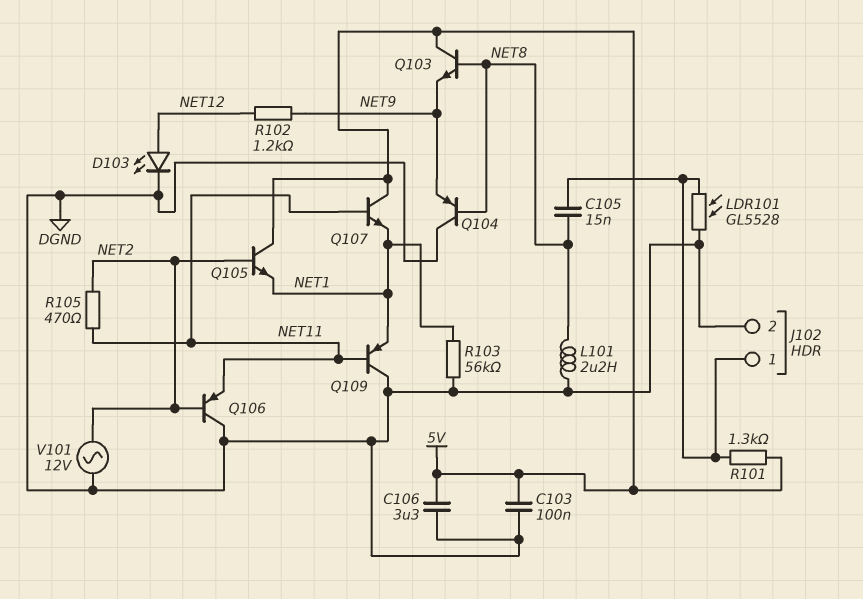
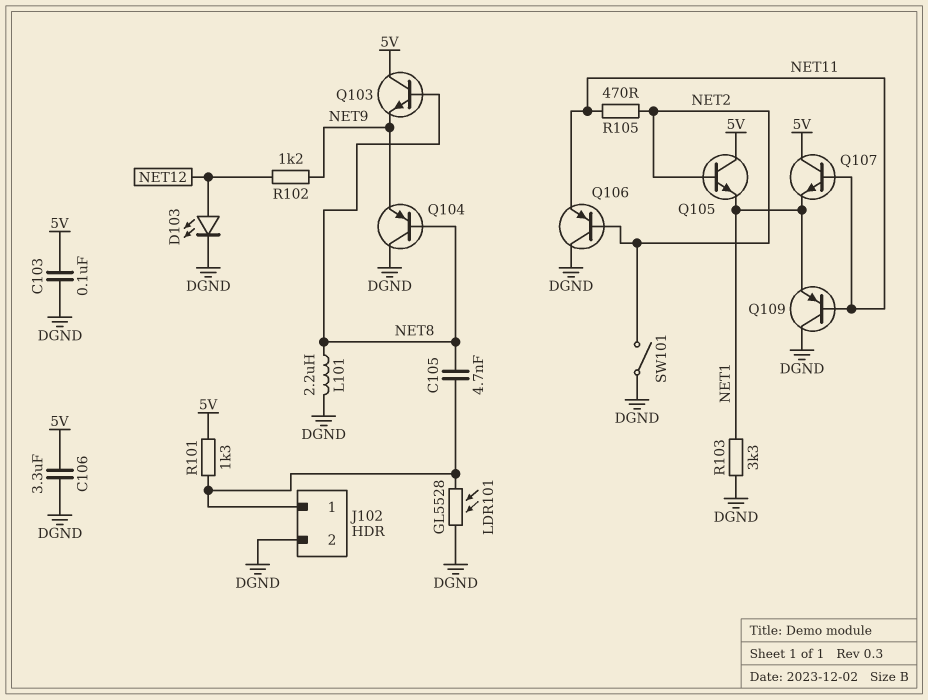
C105: 15nF (J102/1, NET8) -> 4.7nF (J102/1, NET8)
R103: 56k (DGND, NET1) -> 3.3k (DGND, NET1)
SW101: none -> switch (DGND, NET2)
V101: AC 12V (DGND, NET2) -> none

